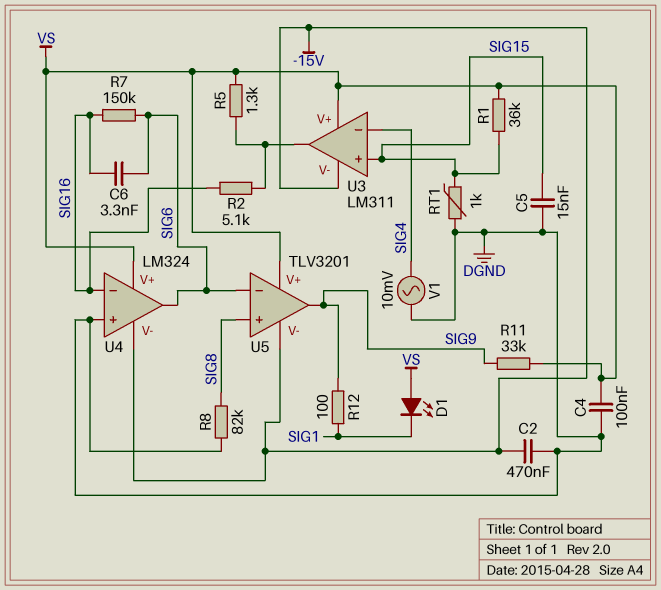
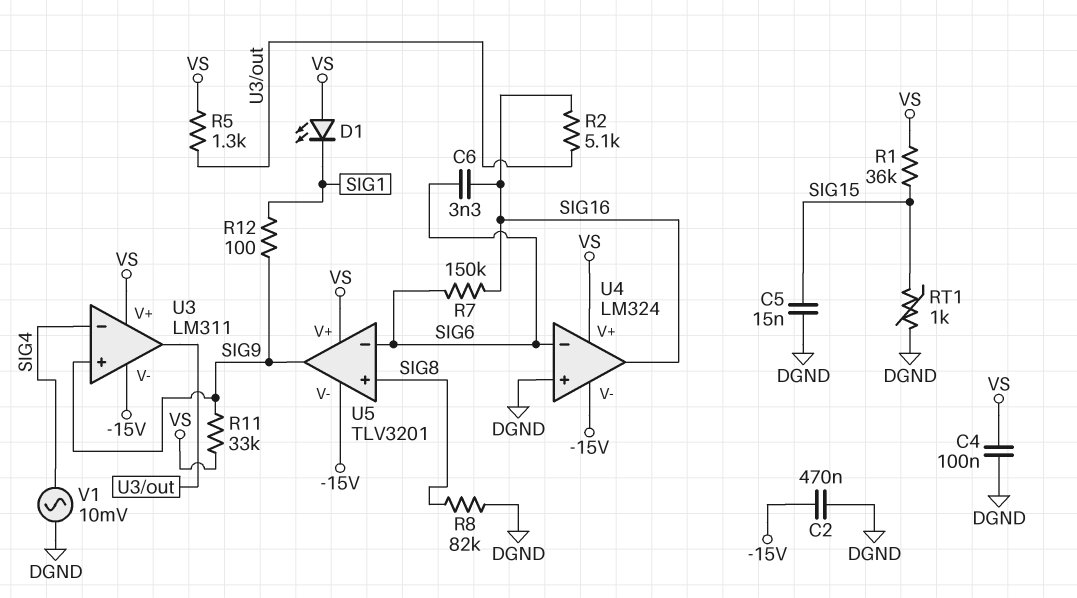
U3 pin in+: SIG15 -> SIG9
U4 pin in-: SIG16 -> SIG6
U4 pin out: SIG6 -> SIG16

